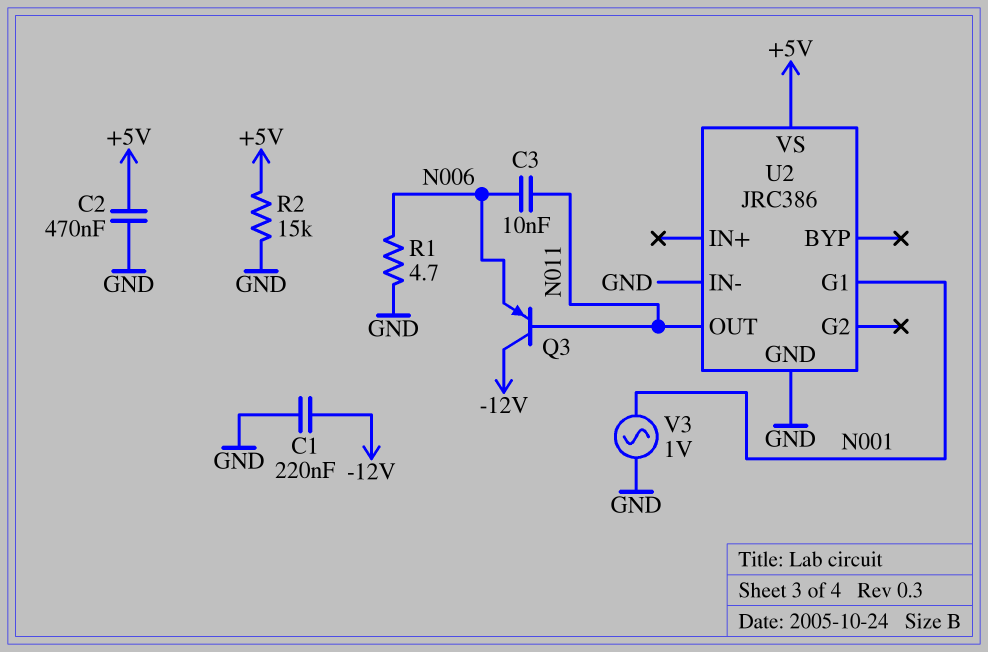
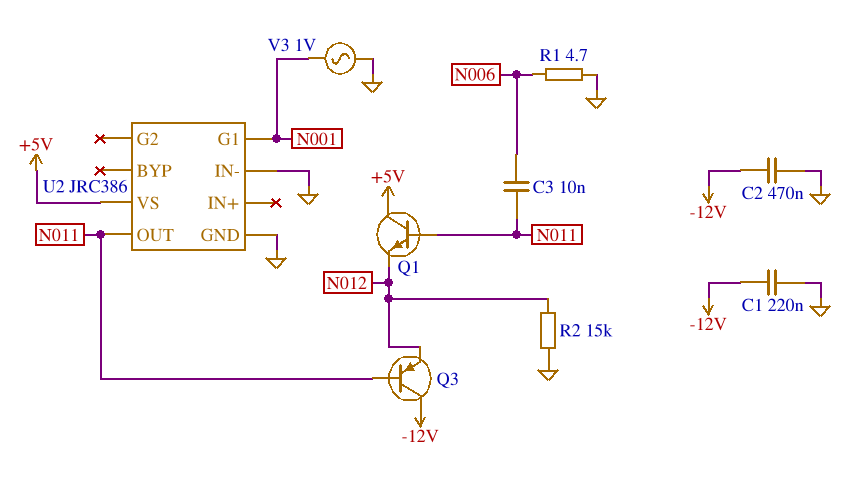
C2: 470nF (+5V, GND) -> 470nF (-12V, GND)
Q1: none -> NPN (B N011, C +5V, E N012)
Q3: PNP (B N011, C -12V, E N006) -> PNP (B N011, C -12V, E N012)
R2: 15k (+5V, GND) -> 15k (GND, N012)

